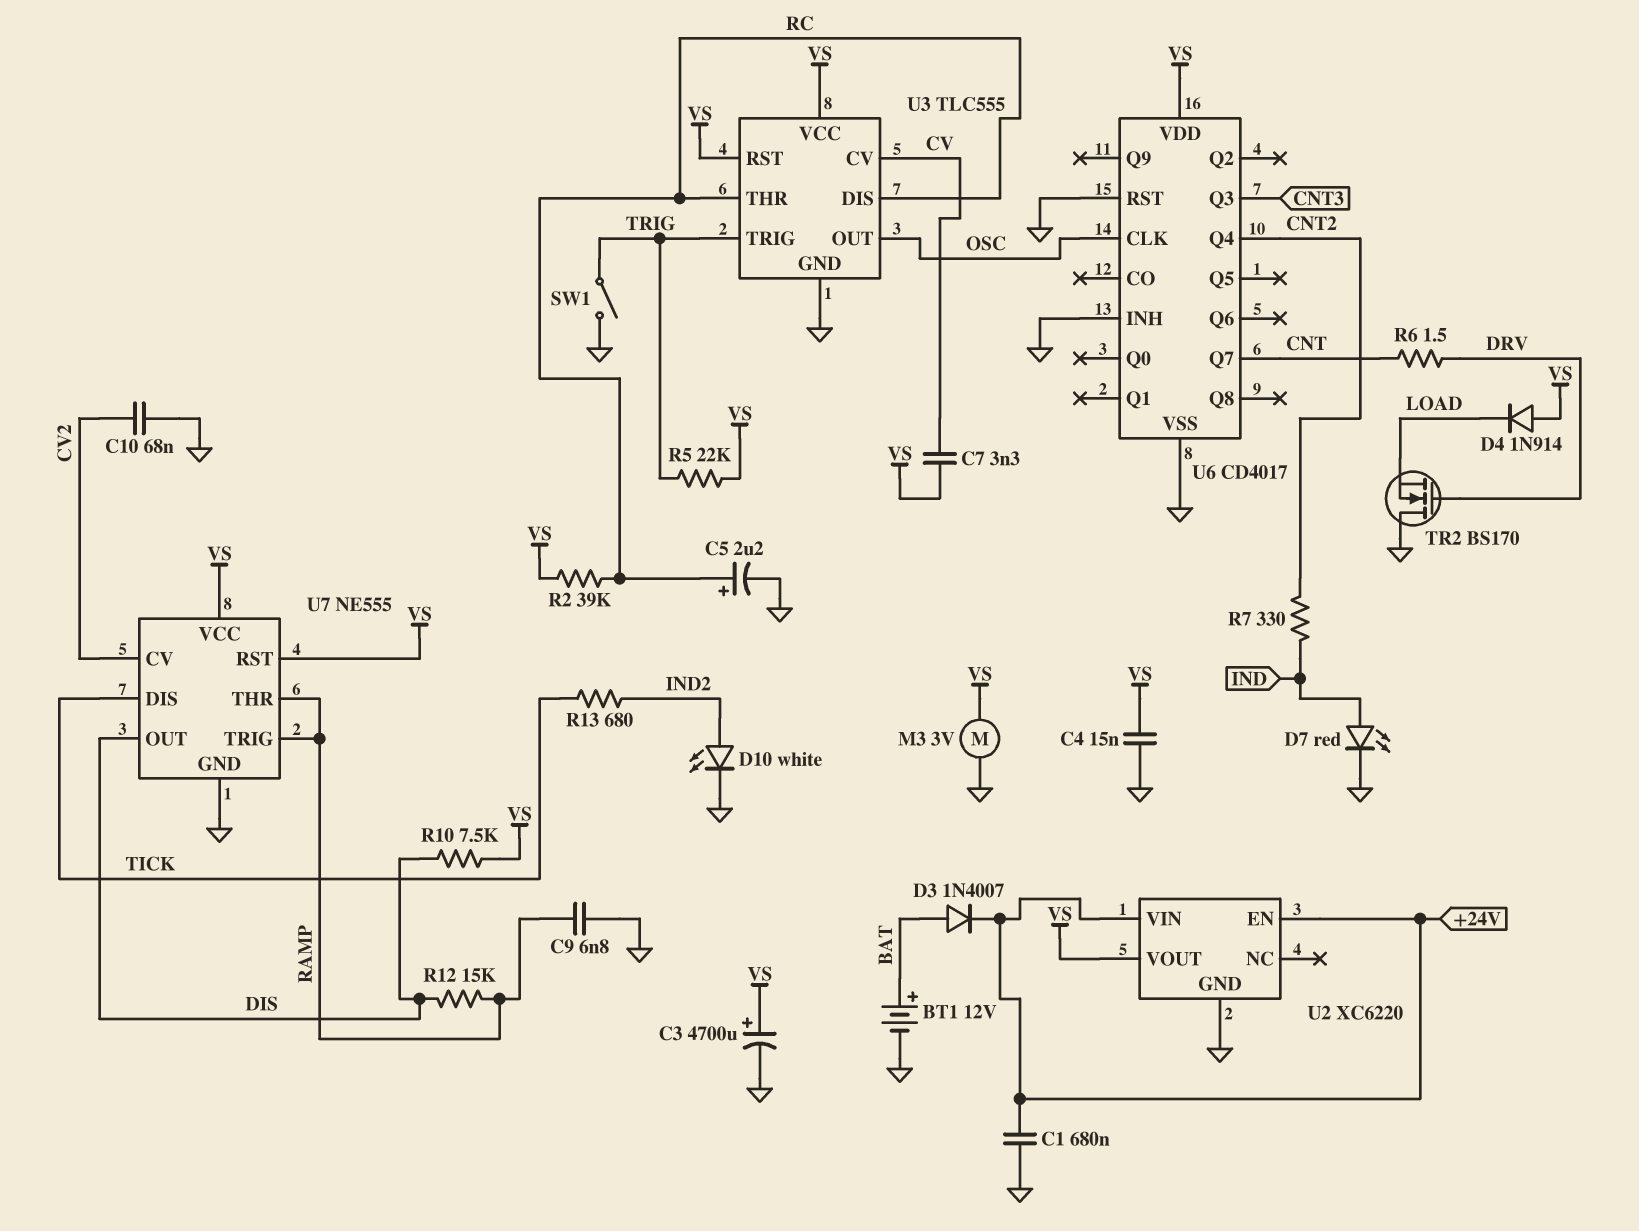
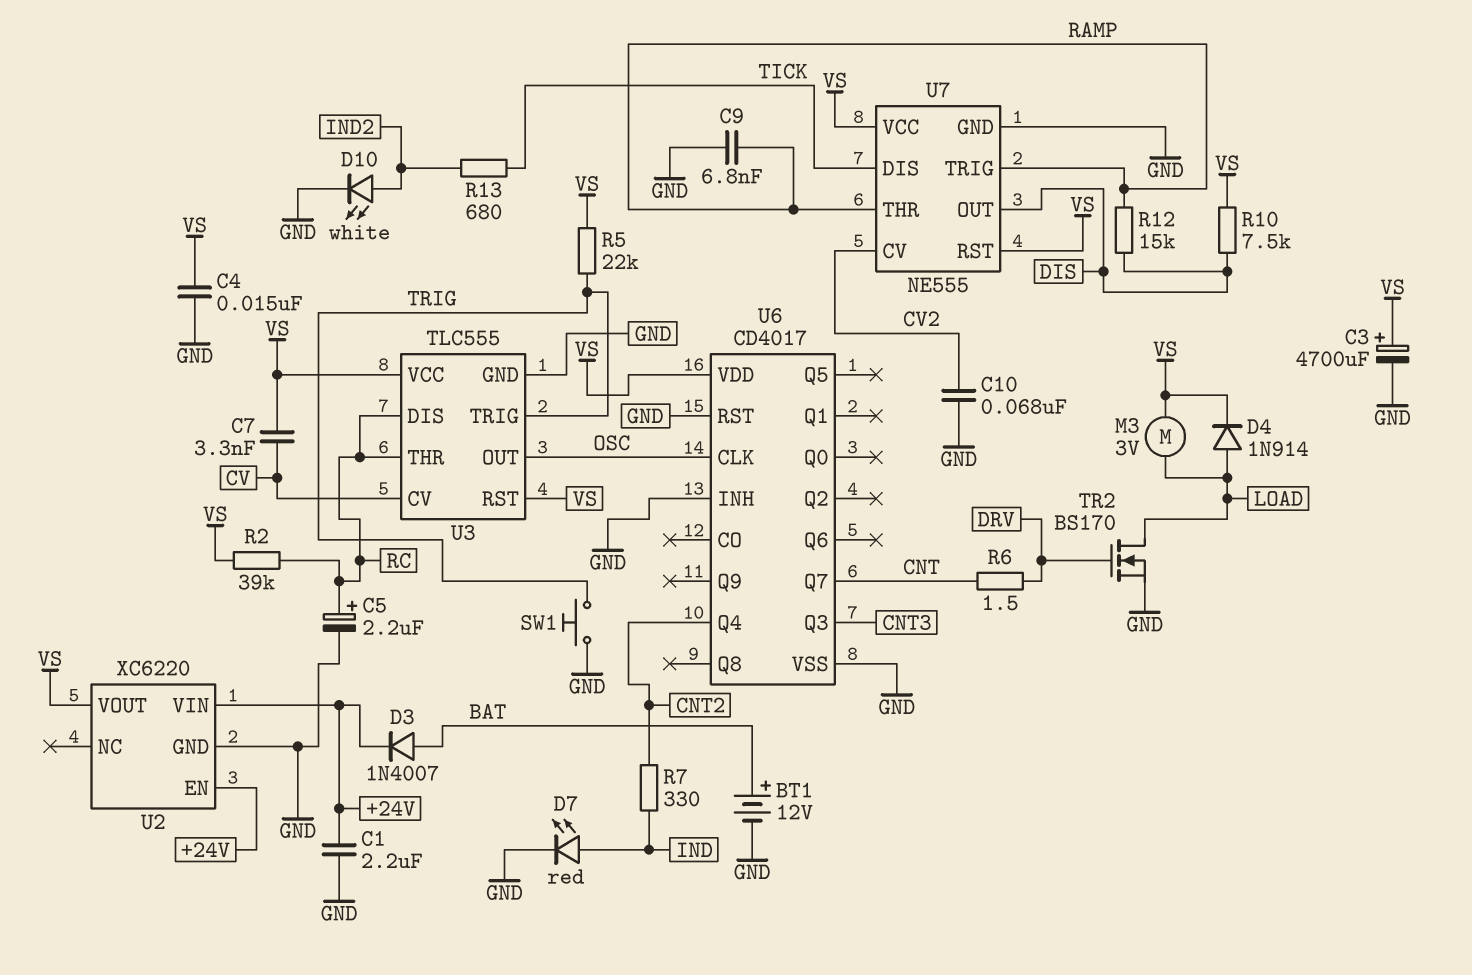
C1: 680nF (+24V, GND) -> 2.2uF (+24V, GND)
D4: diode 1N914 (A VS, K LOAD) -> diode 1N914 (A LOAD, K VS)
M3: motor 3V (GND, VS) -> motor 3V (LOAD, VS)
SW1: switch (GND, TRIG) -> button (GND, TRIG)
TR2: NMOS BS170 (G DRV, D GND, S LOAD) -> NMOS BS170 (G DRV, D LOAD, S GND)

